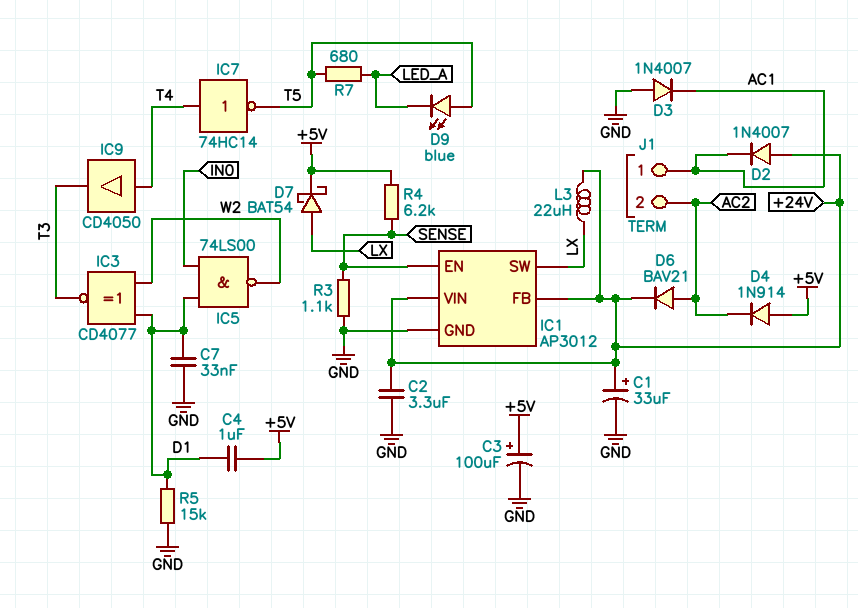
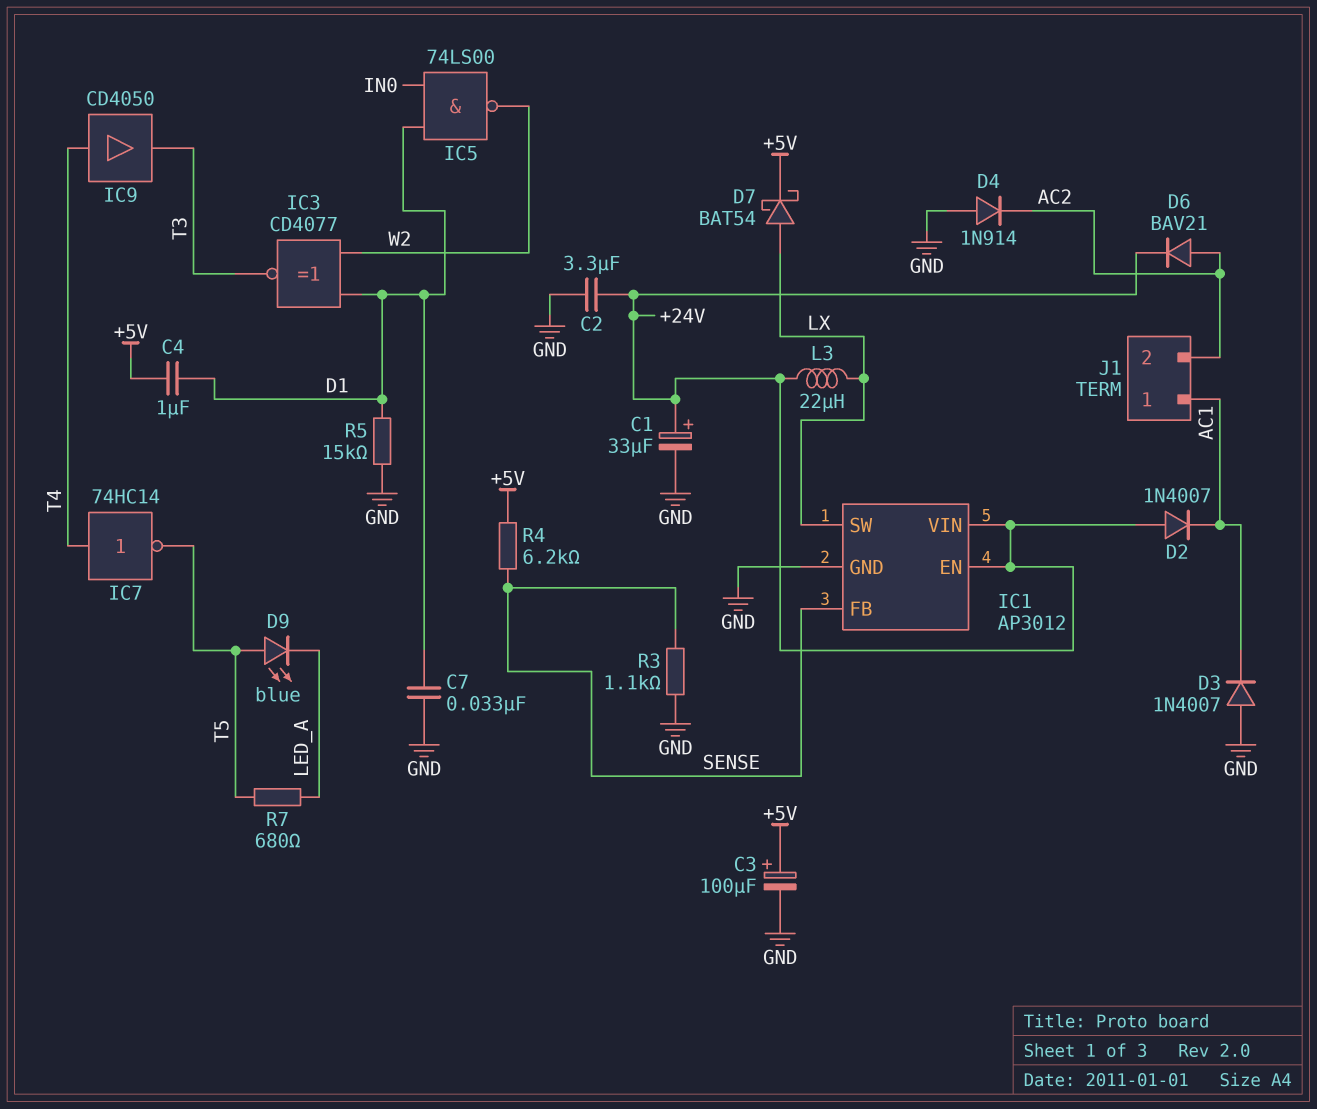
D4: diode 1N914 (A +5V, K AC2) -> diode 1N914 (A GND, K AC2)
IC1 pin EN: SENSE -> +24V
IC1 pin FB: +24V -> SENSE

